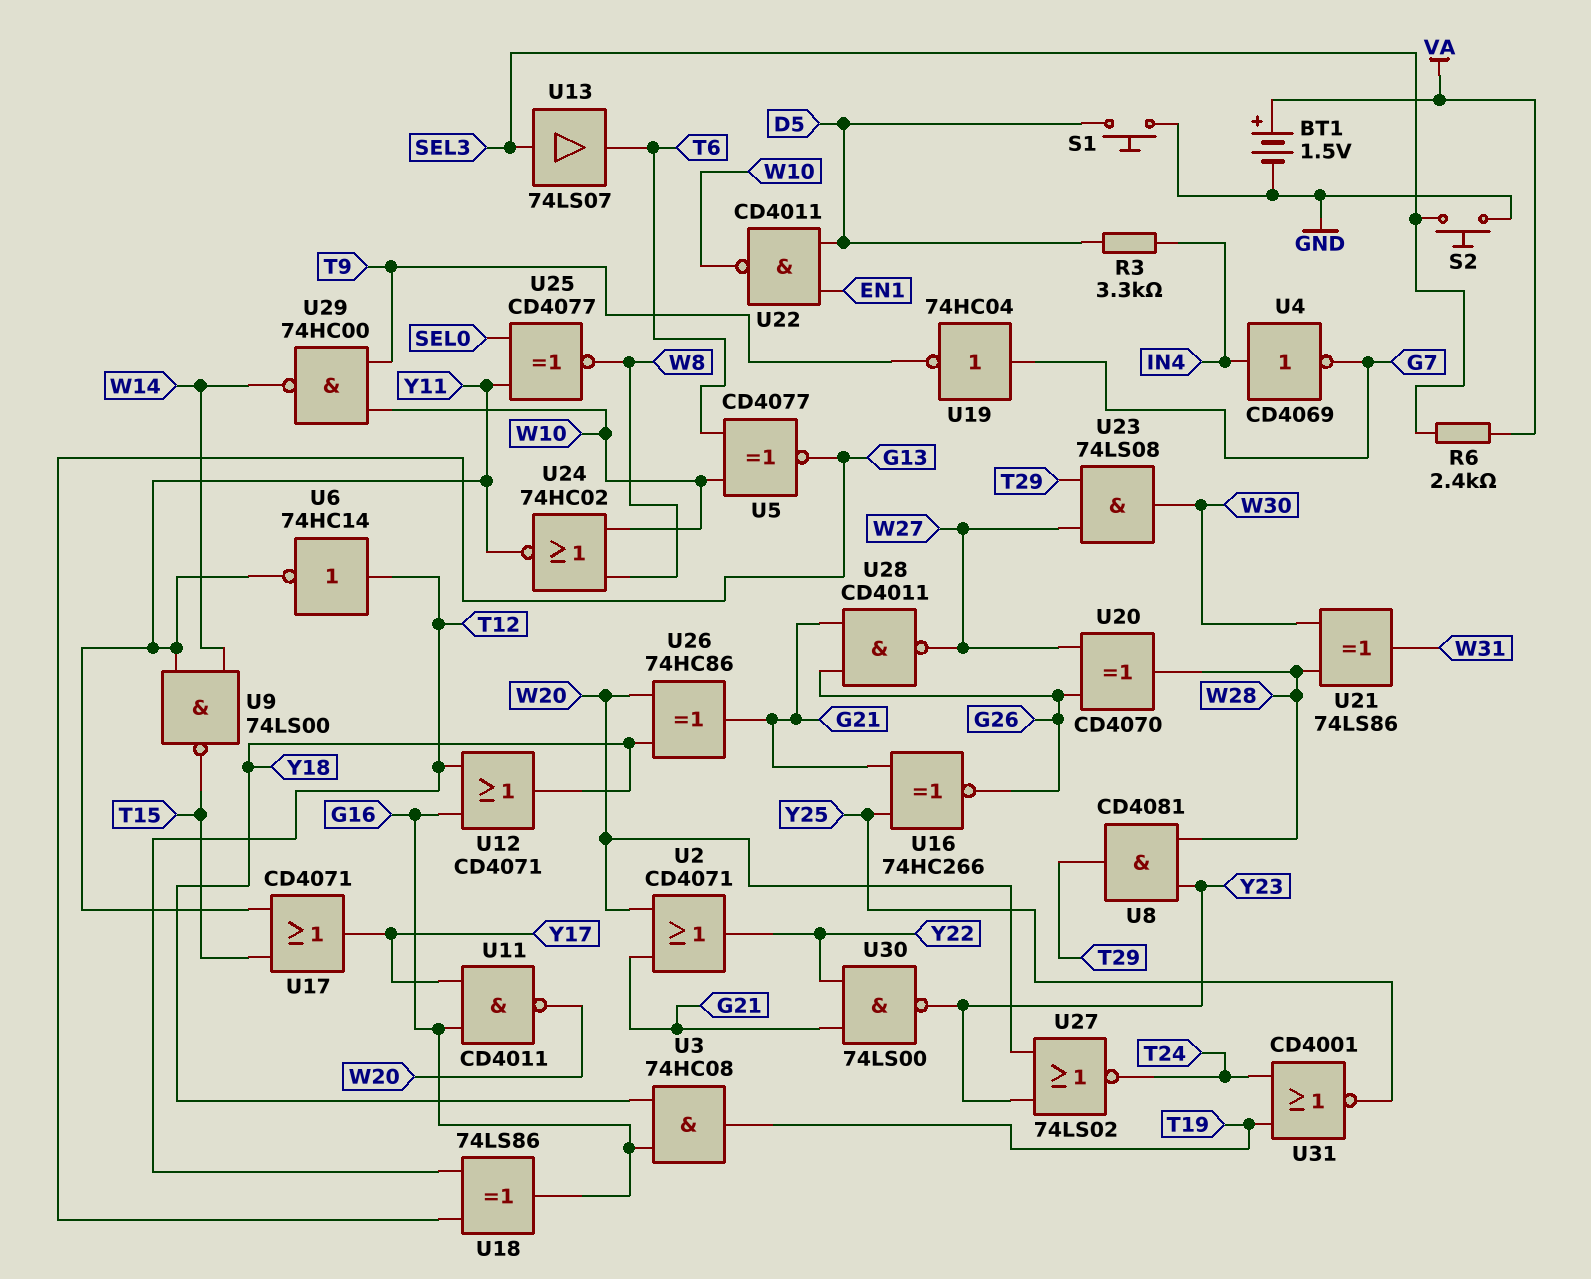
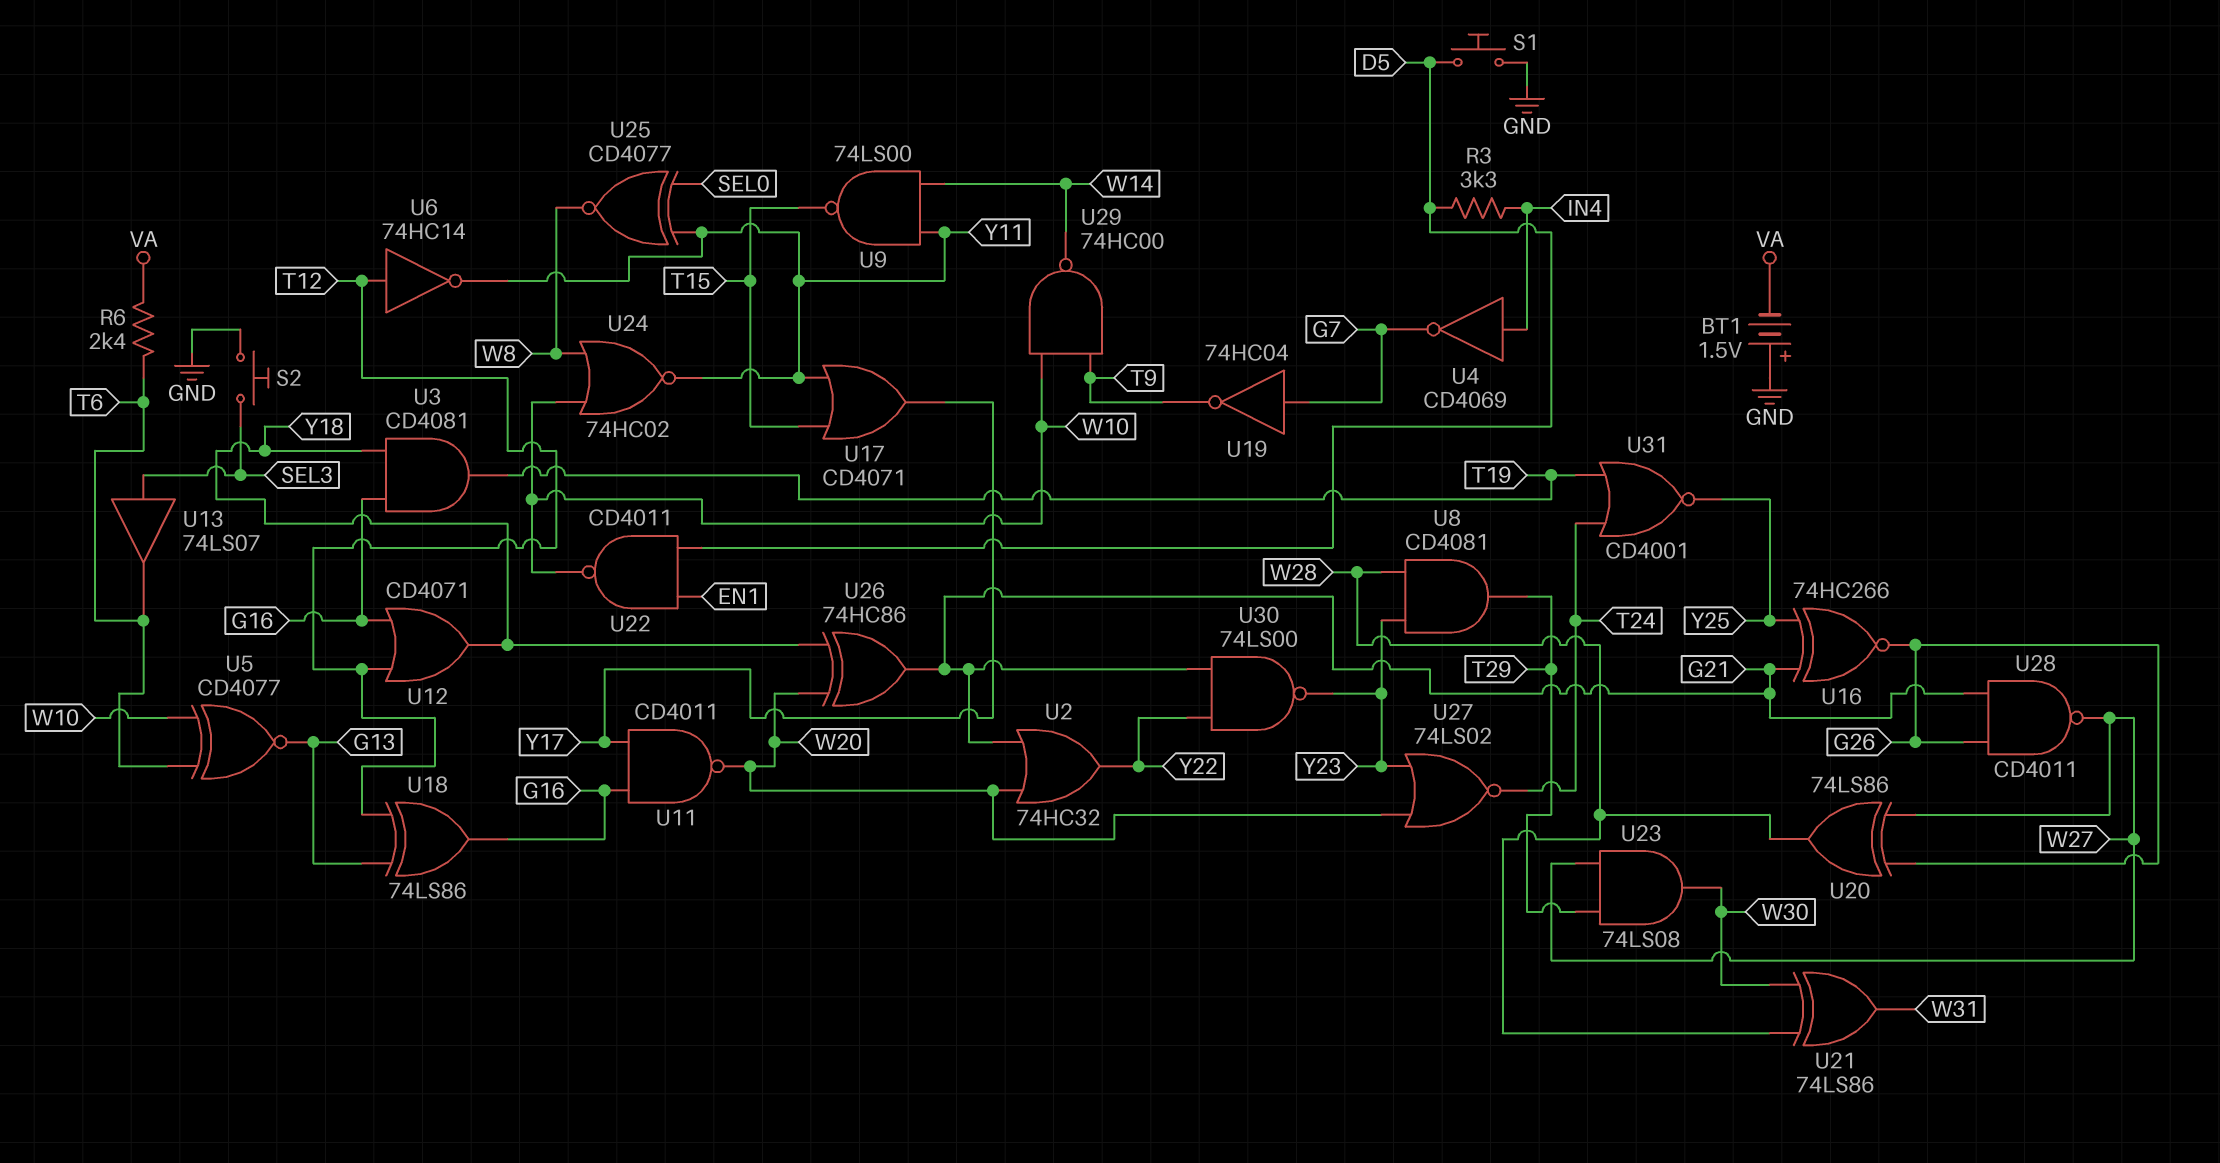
BT1: 1.5V (plus VA, minus GND) -> 1.5V (plus GND, minus VA)
R6: 2.4k (SEL3, VA) -> 2.4k (T6, VA)
U2: OR CD4071 (in G21, in W20, out Y22) -> OR 74HC32 (in G21, in W20, out Y22)
U3: AND 74HC08 (in G16, in Y18, out T19) -> AND CD4081 (in G16, in Y18, out T19)
U20: XOR CD4070 (in G26, in W27, out W28) -> XOR 74LS86 (in G26, in W27, out W28)

